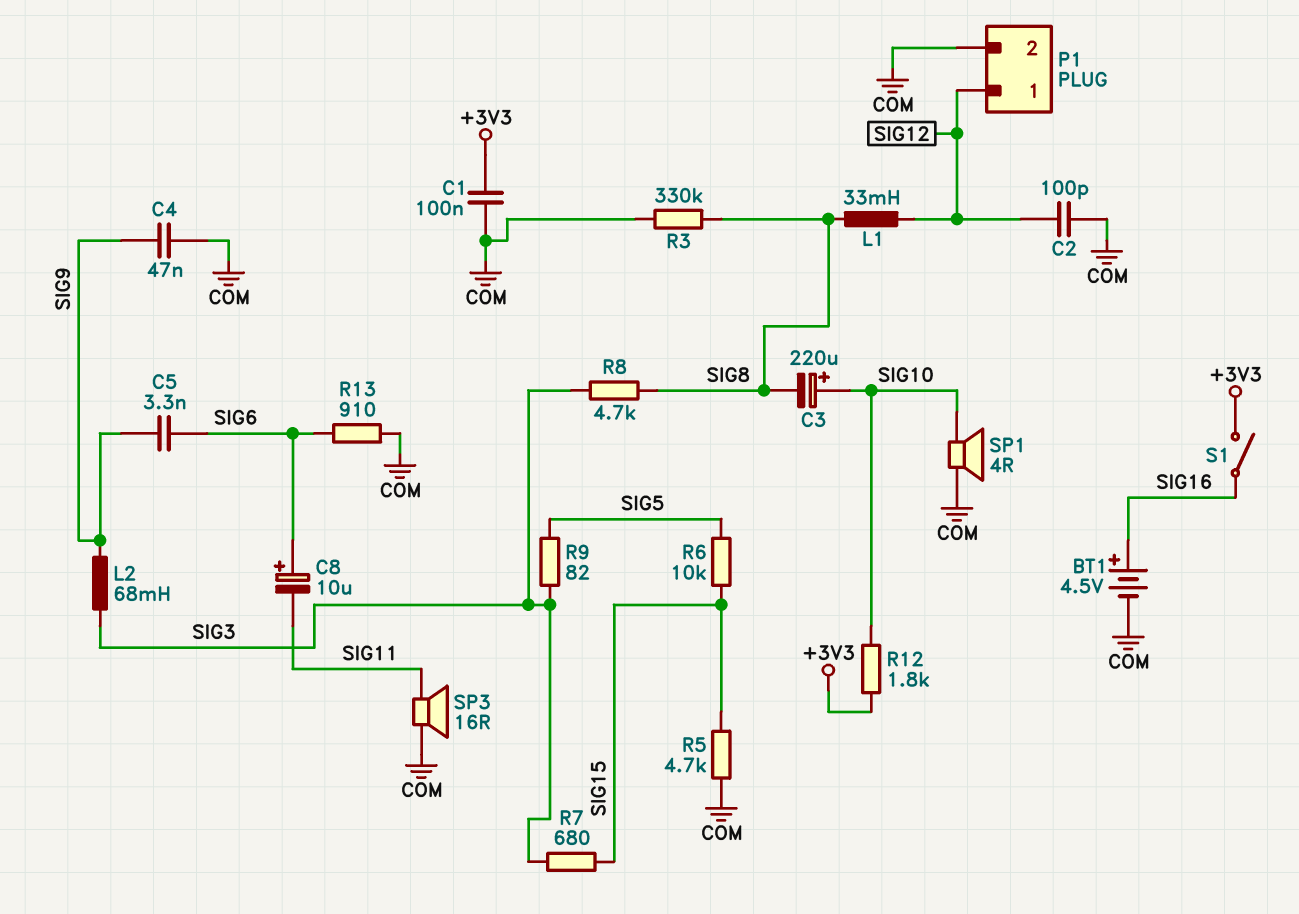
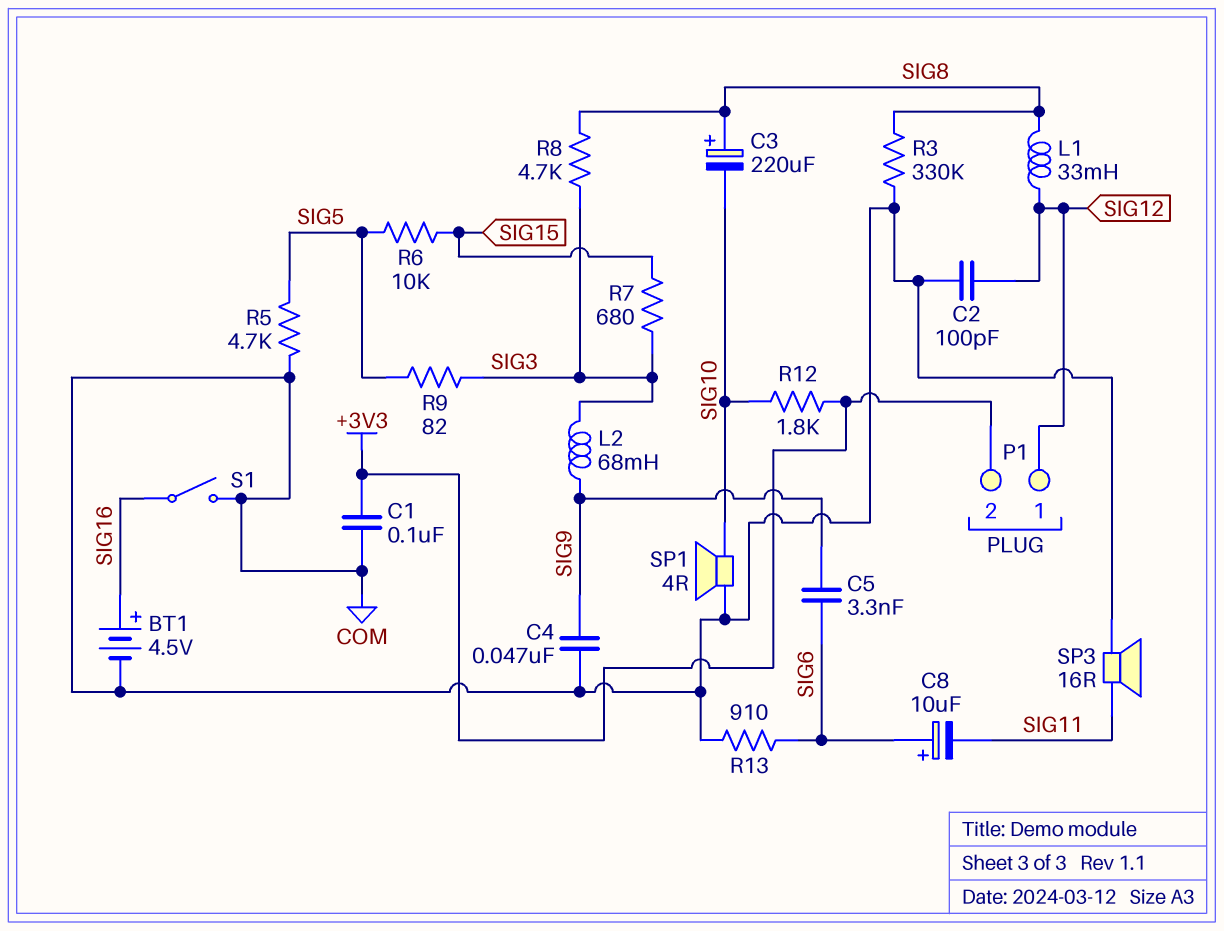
C3: 220uF (plus SIG10, minus SIG8) -> 220uF (plus SIG8, minus SIG10)
P1 pin 2: COM -> +3V3
R5: 4.7k (COM, SIG15) -> 4.7k (COM, SIG5)
S1: switch (+3V3, SIG16) -> switch (COM, SIG16)

